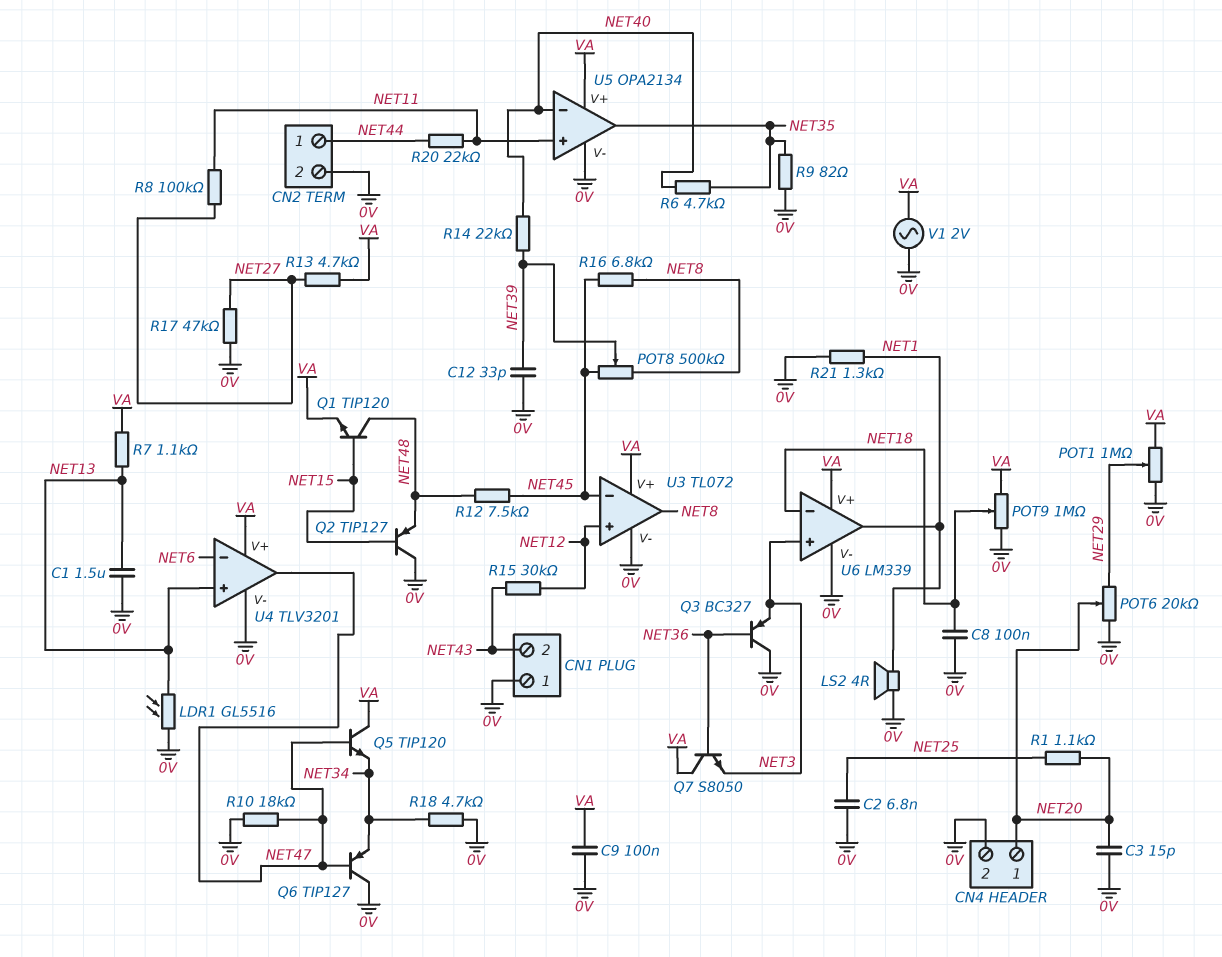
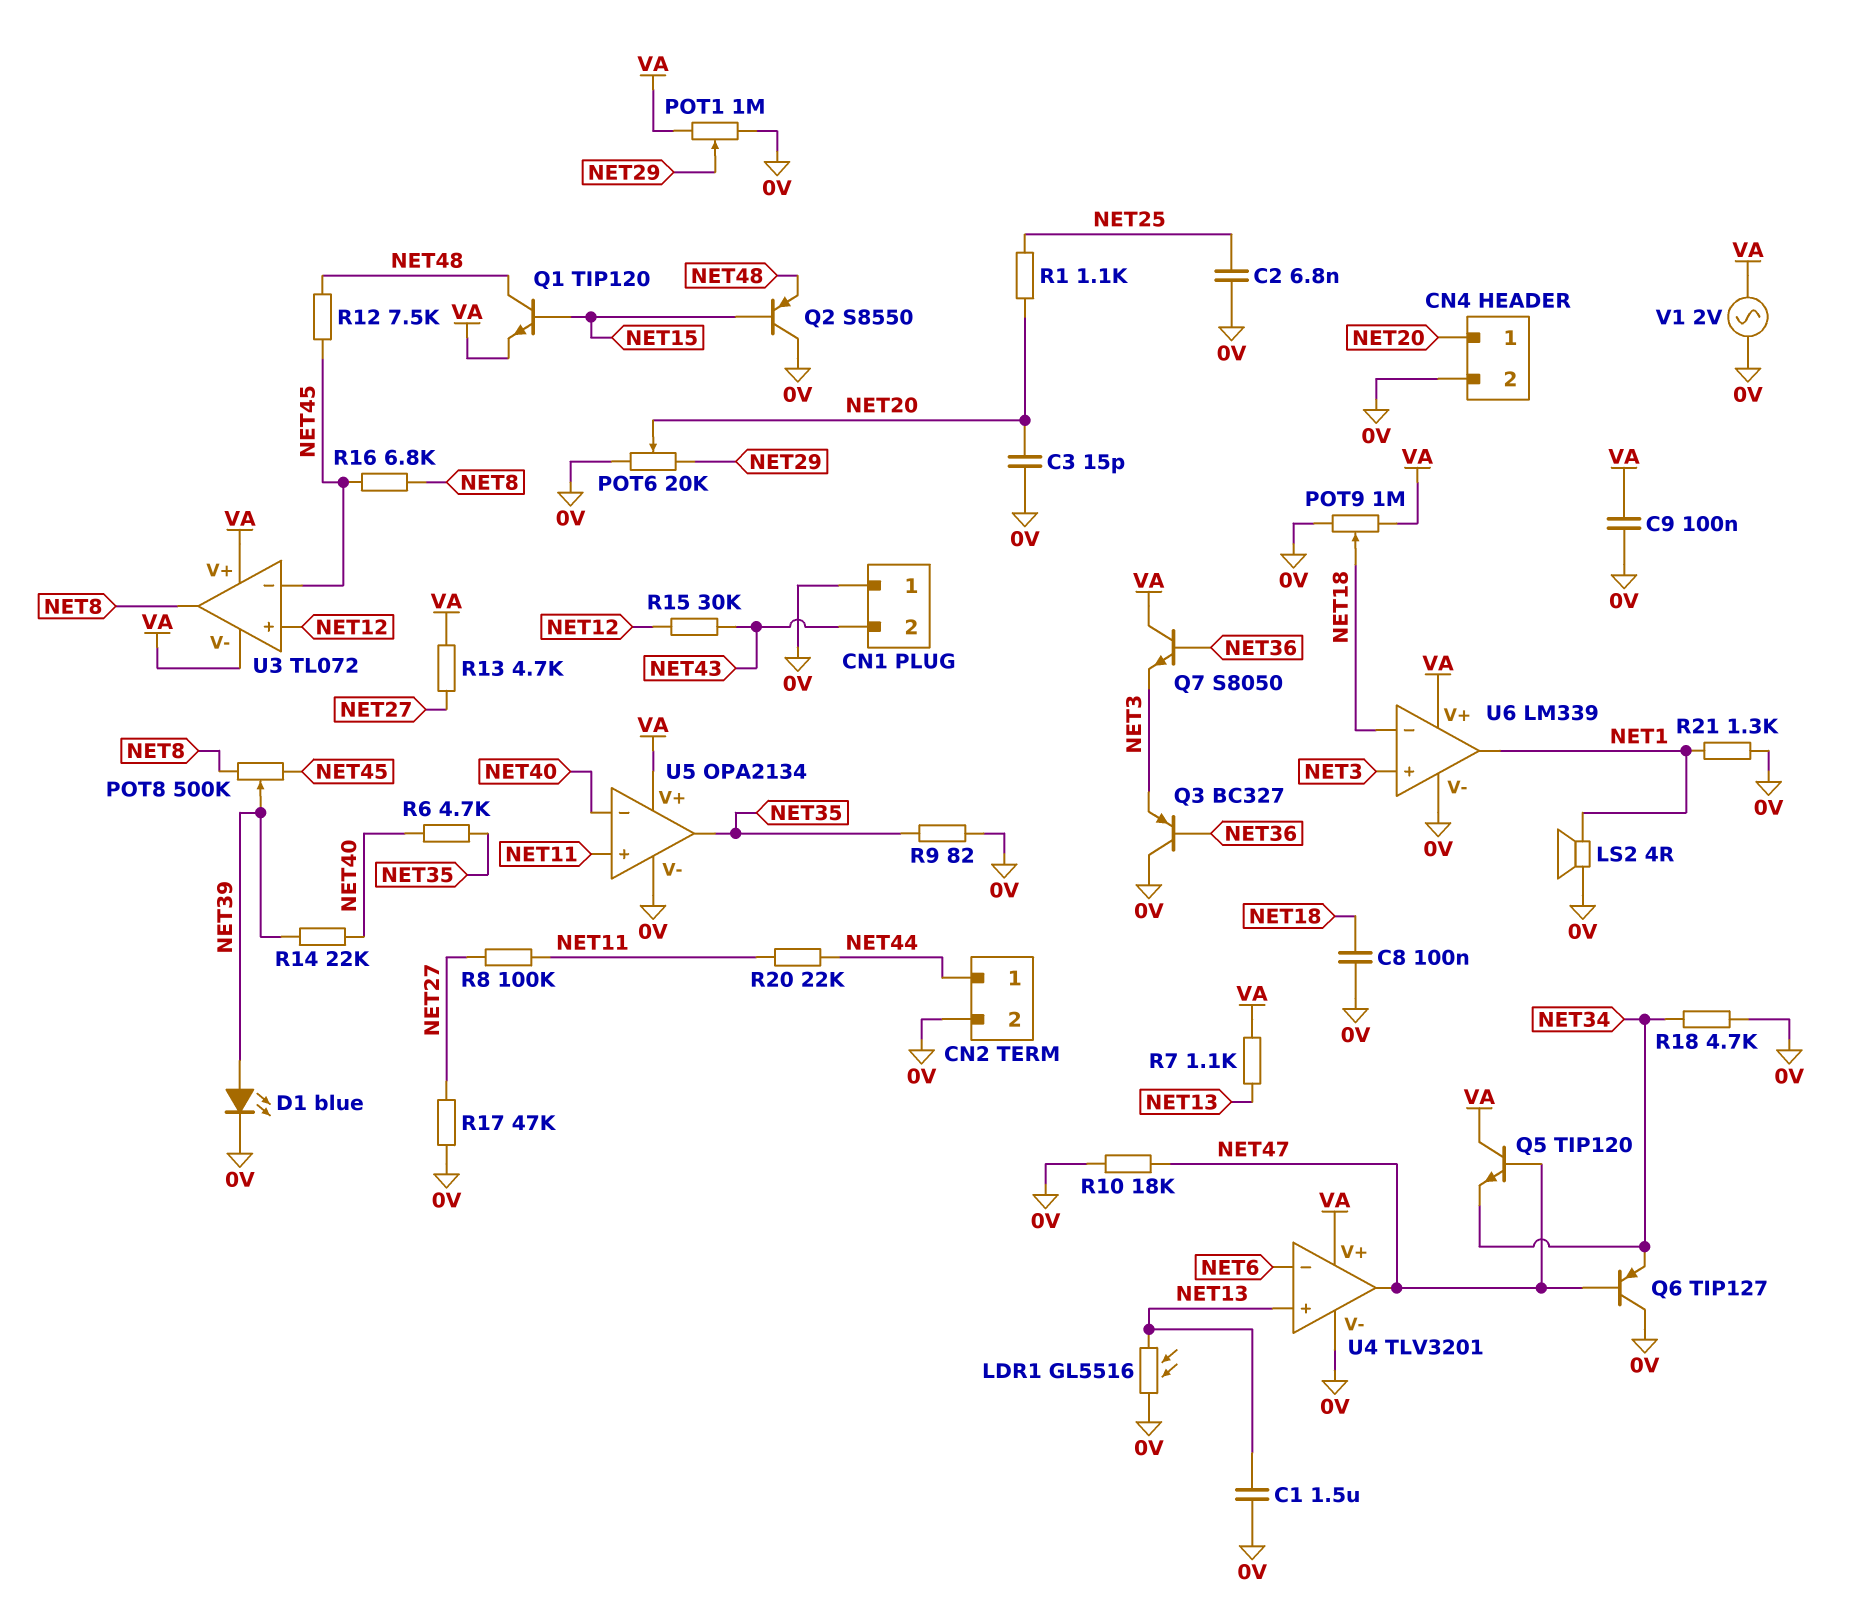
C12: 33pF (0V, NET39) -> none
D1: none -> LED blue (A NET39, K 0V)
Q2: PNP TIP127 (B NET15, C 0V, E NET48) -> PNP S8550 (B NET15, C 0V, E NET48)
U3 pin V-: 0V -> VA

